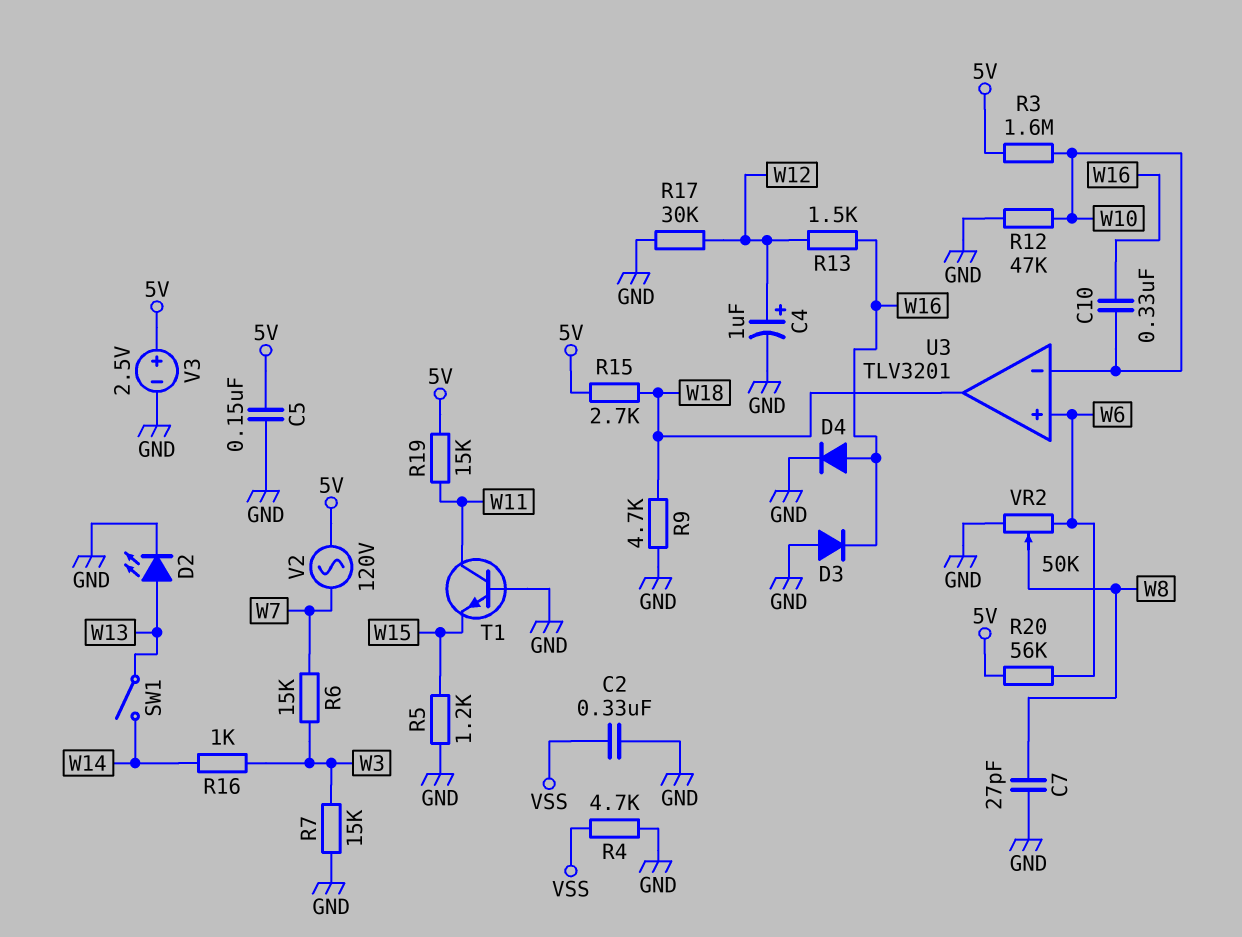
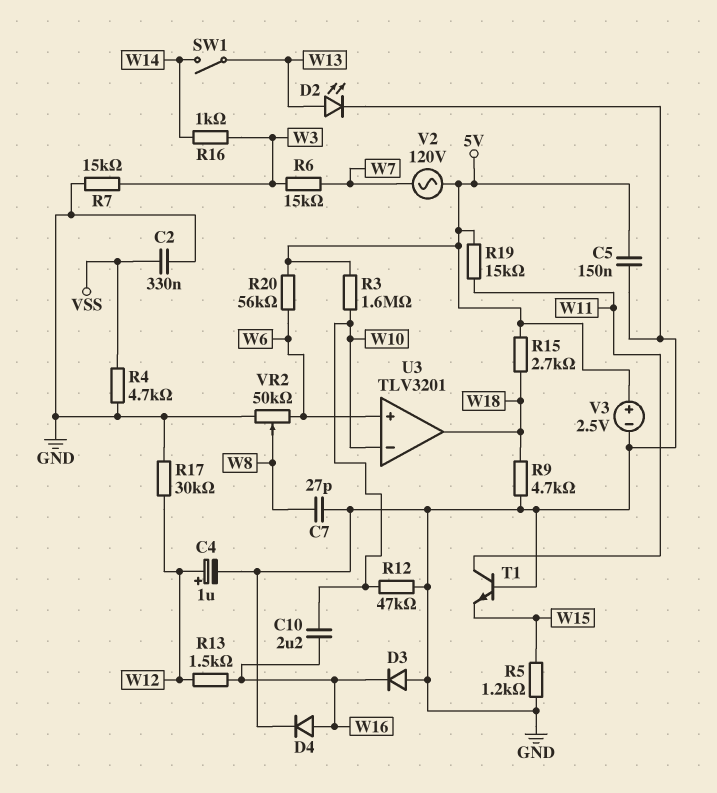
C10: 330nF (W10, W16) -> 2.2uF (W10, W16)

